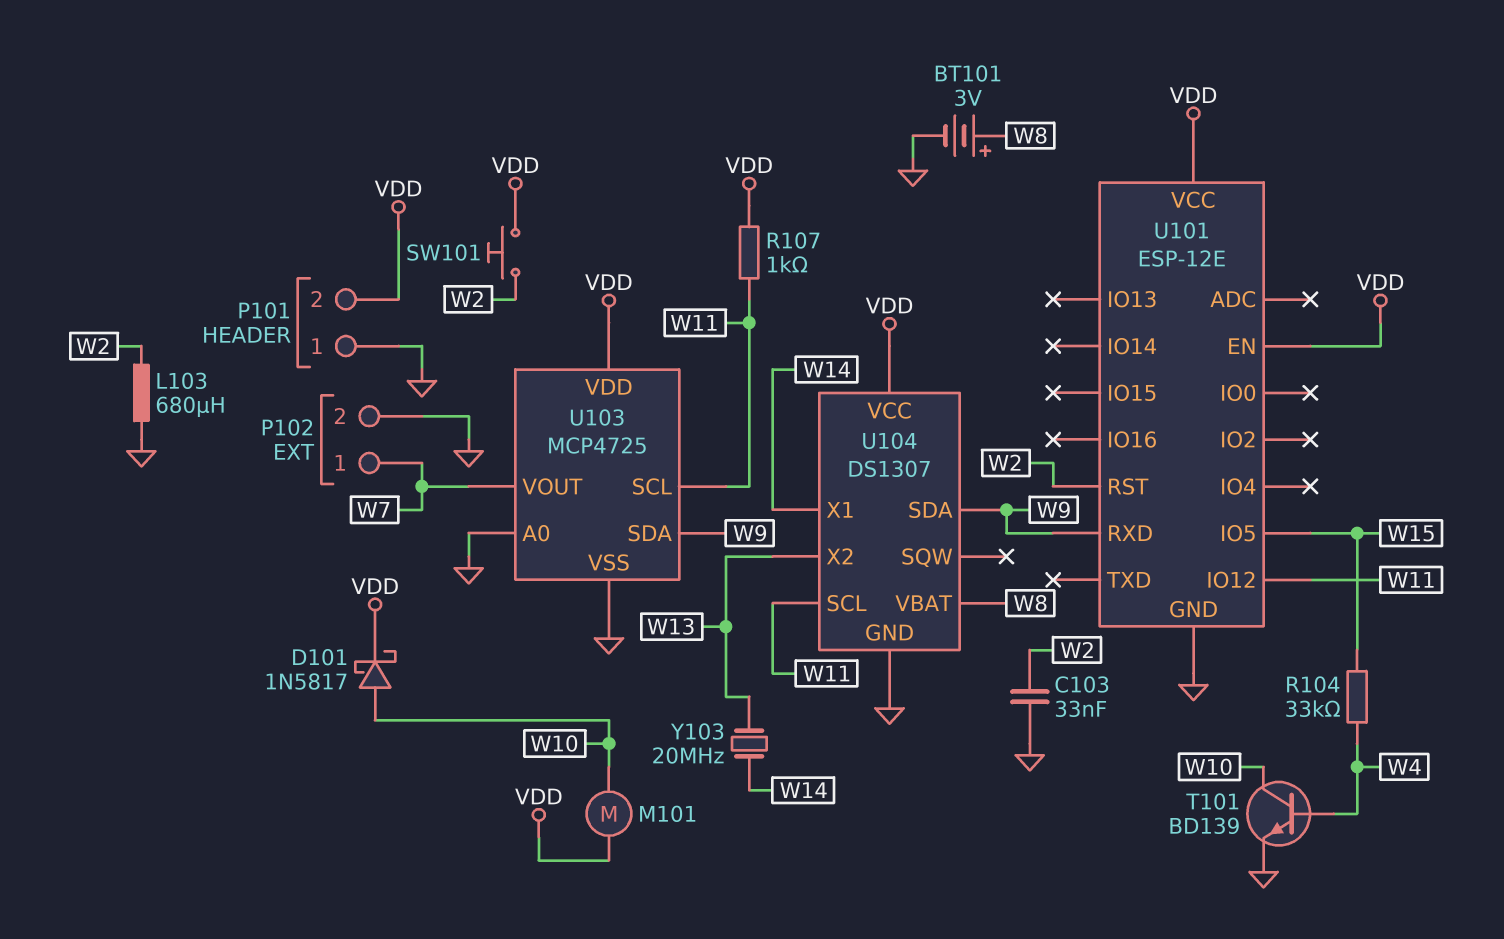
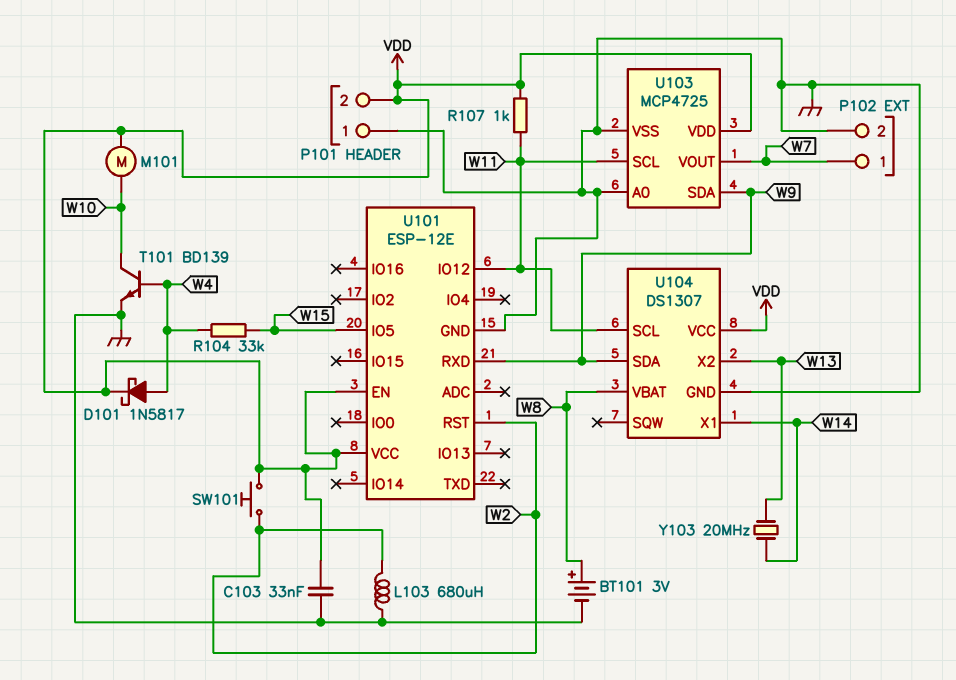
C103: 33nF (GND, W2) -> 33nF (GND, VDD)
D101: schottky 1N5817 (A W10, K VDD) -> schottky 1N5817 (A W4, K VDD)

